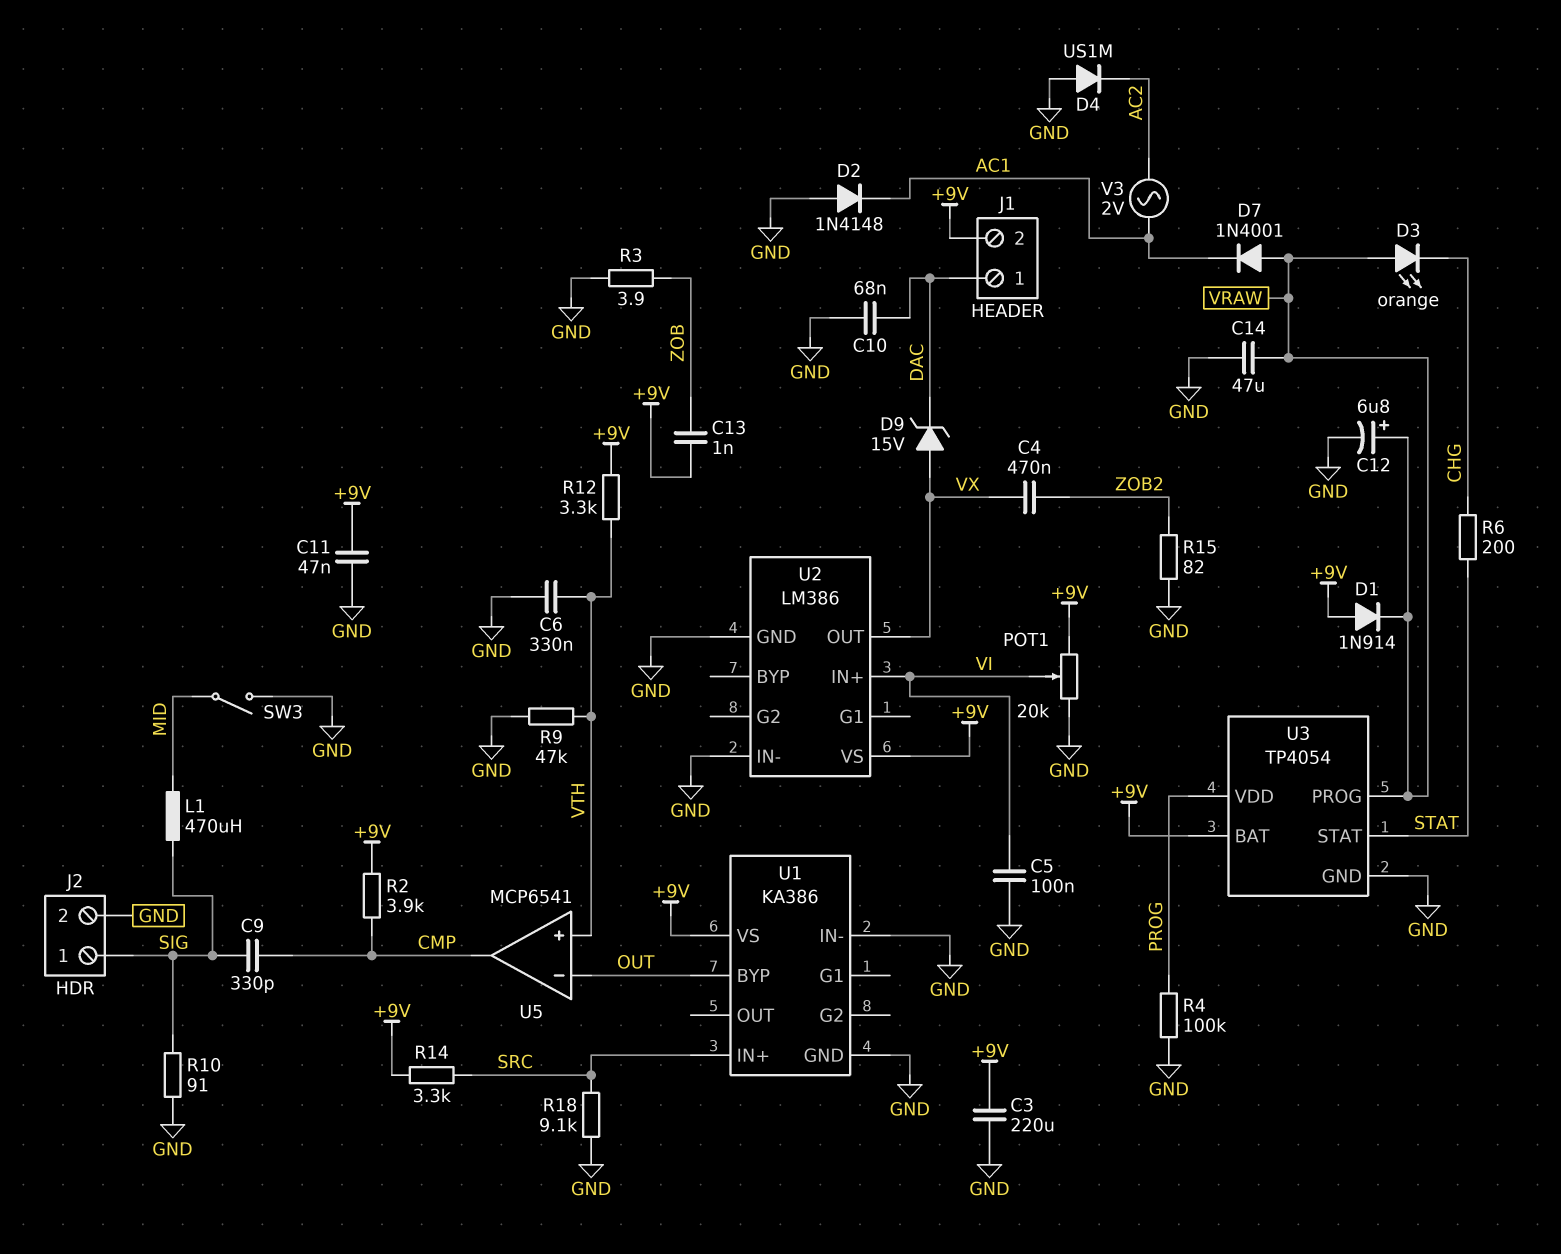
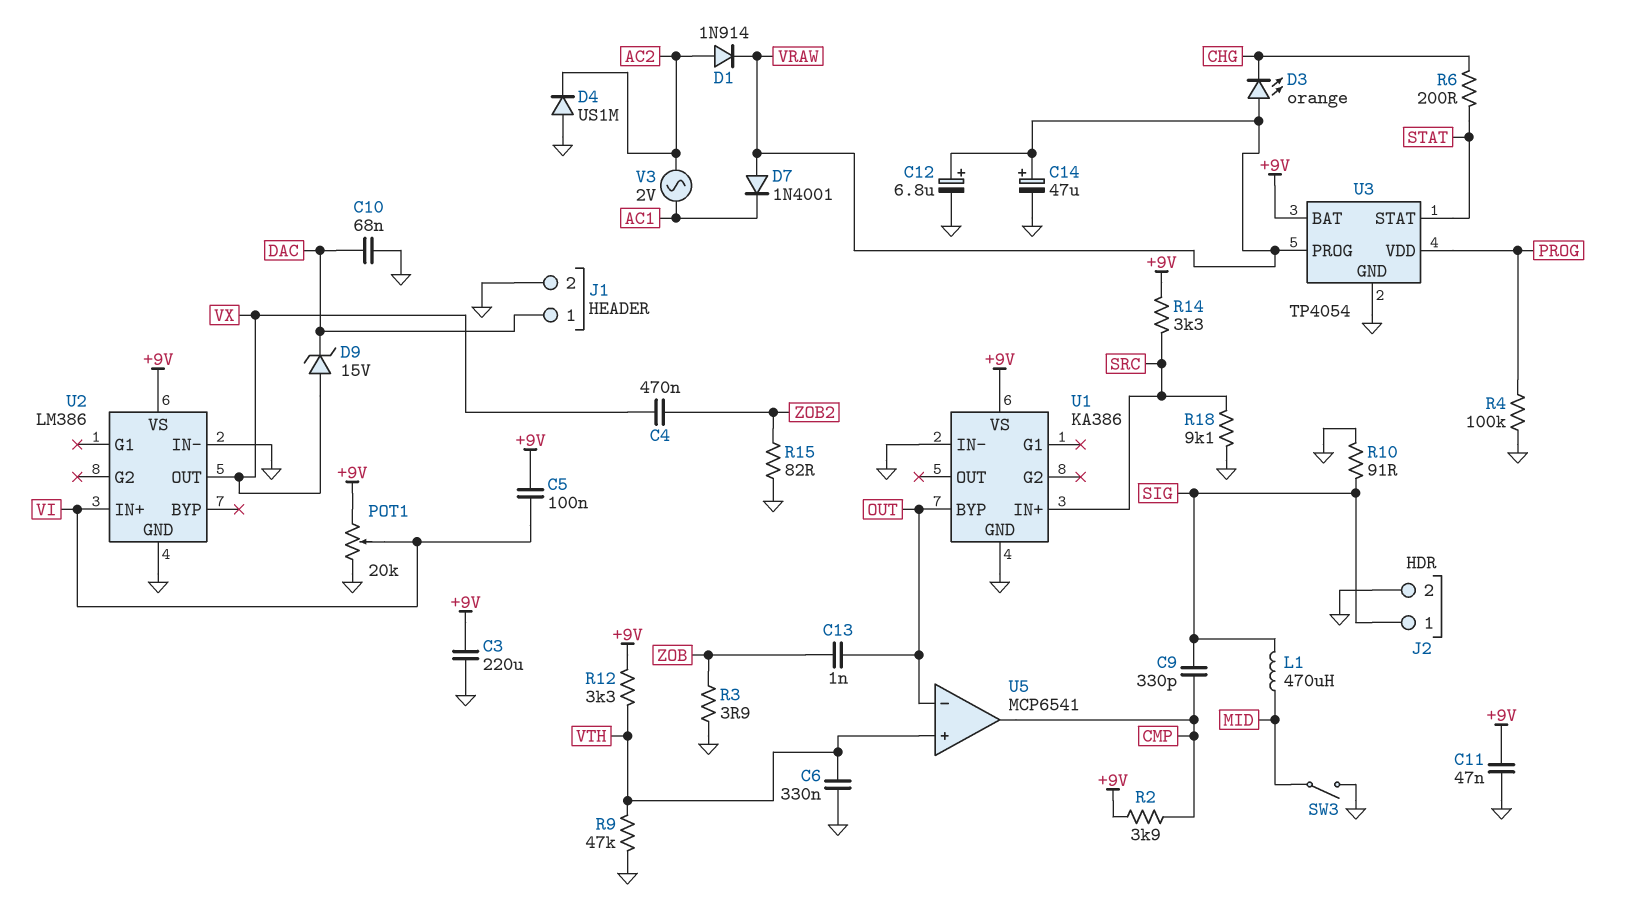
C5: 100nF (GND, VI) -> 100nF (+9V, VI)
C13: 1nF (+9V, ZOB) -> 1nF (OUT, ZOB)
C14: 47uF (GND, VRAW) -> 47uF (plus VRAW, minus GND)
D1: diode 1N914 (A +9V, K VRAW) -> diode 1N914 (A AC2, K VRAW)
D2: diode 1N4148 (A GND, K AC1) -> none
J1 pin 2: +9V -> GND

